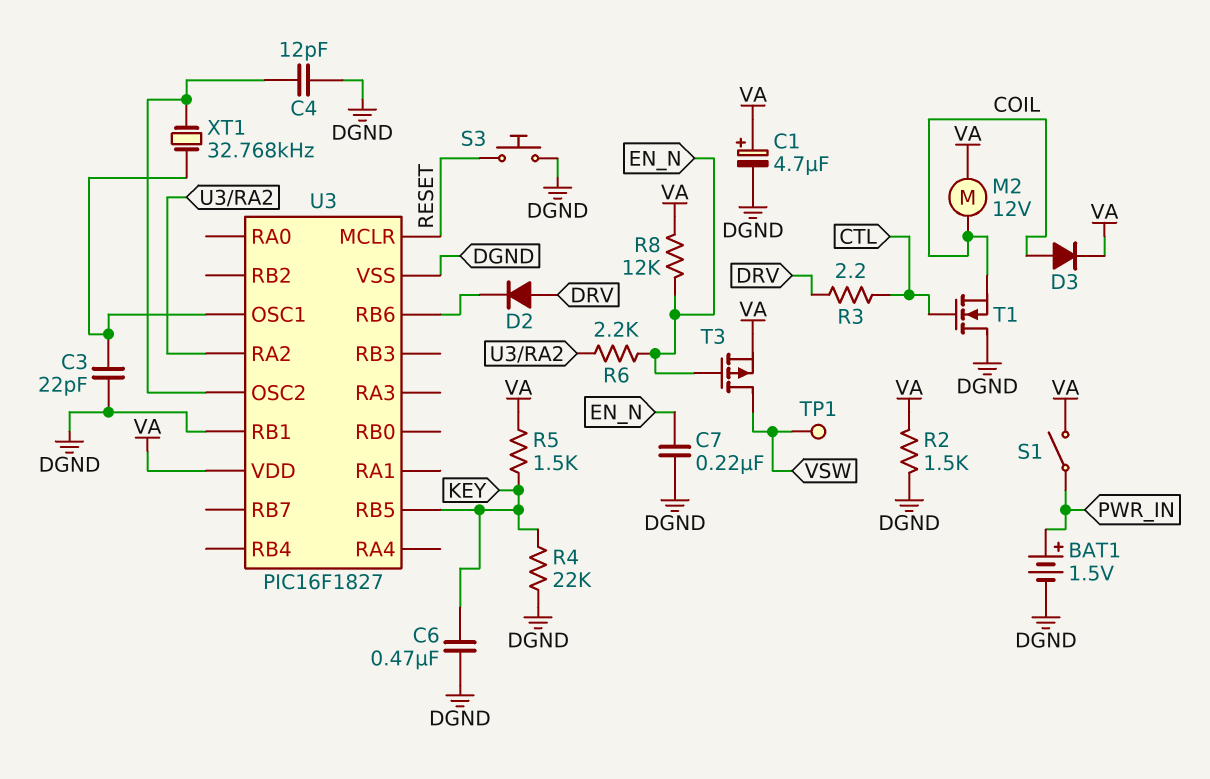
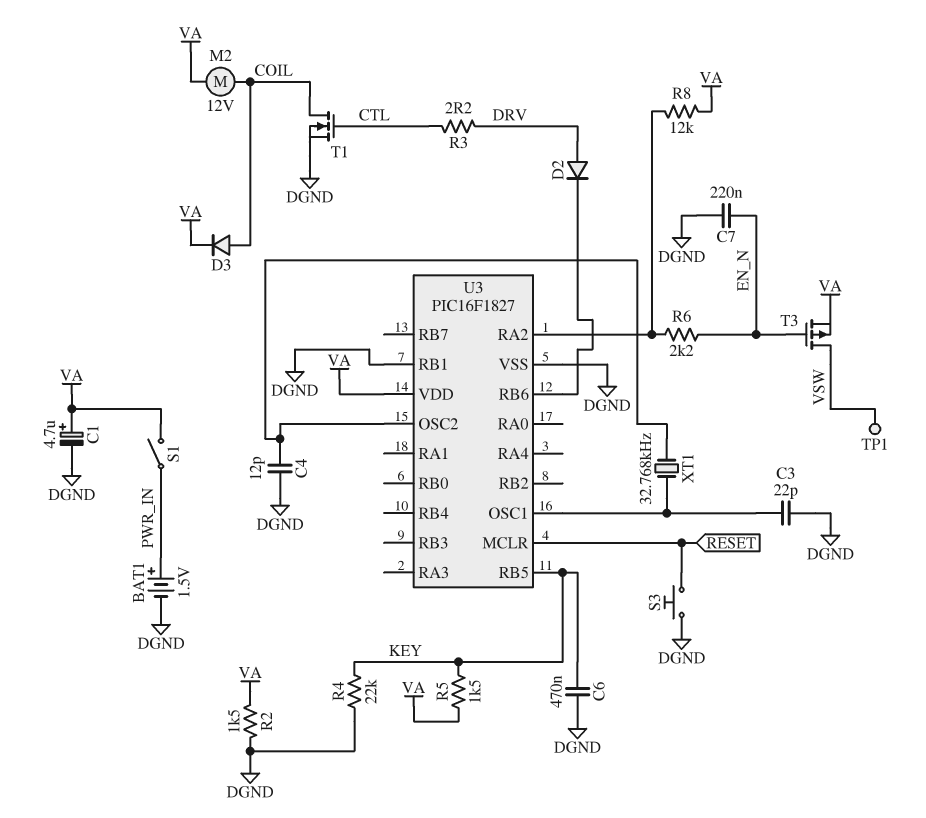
R8: 12k (EN_N, VA) -> 12k (U3/RA2, VA)
T1: NMOS (G CTL, D DGND, S COIL) -> NMOS (G CTL, D COIL, S DGND)

